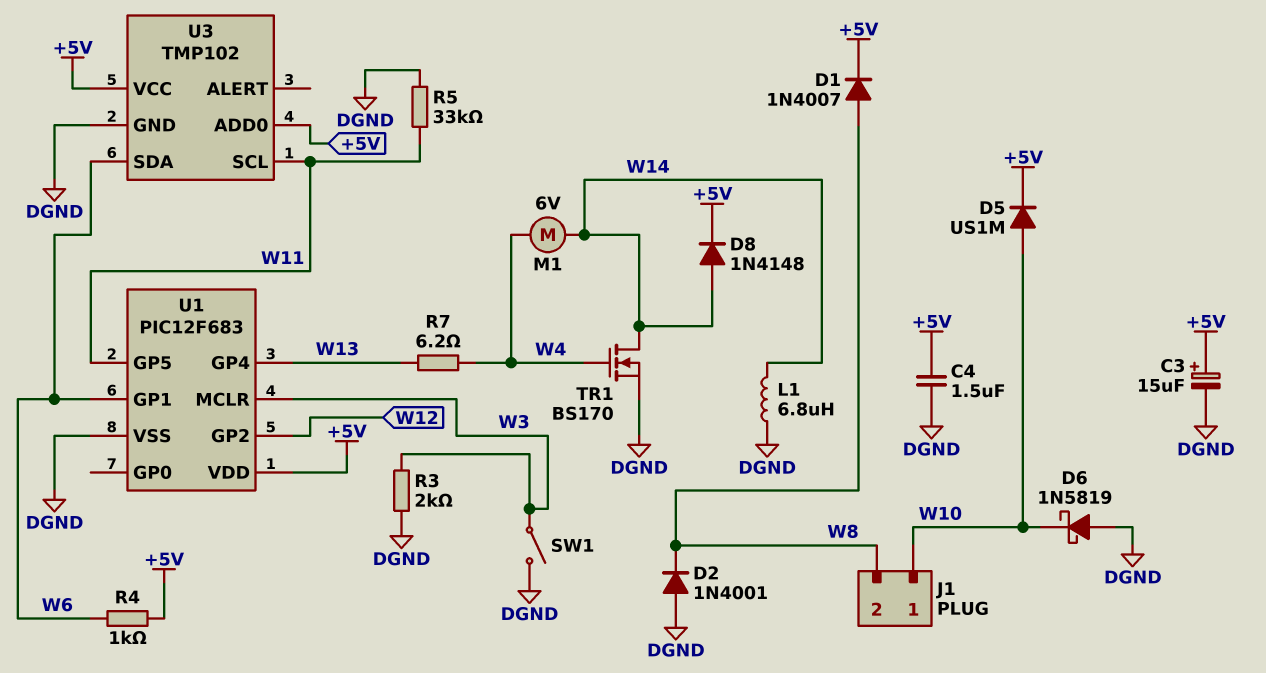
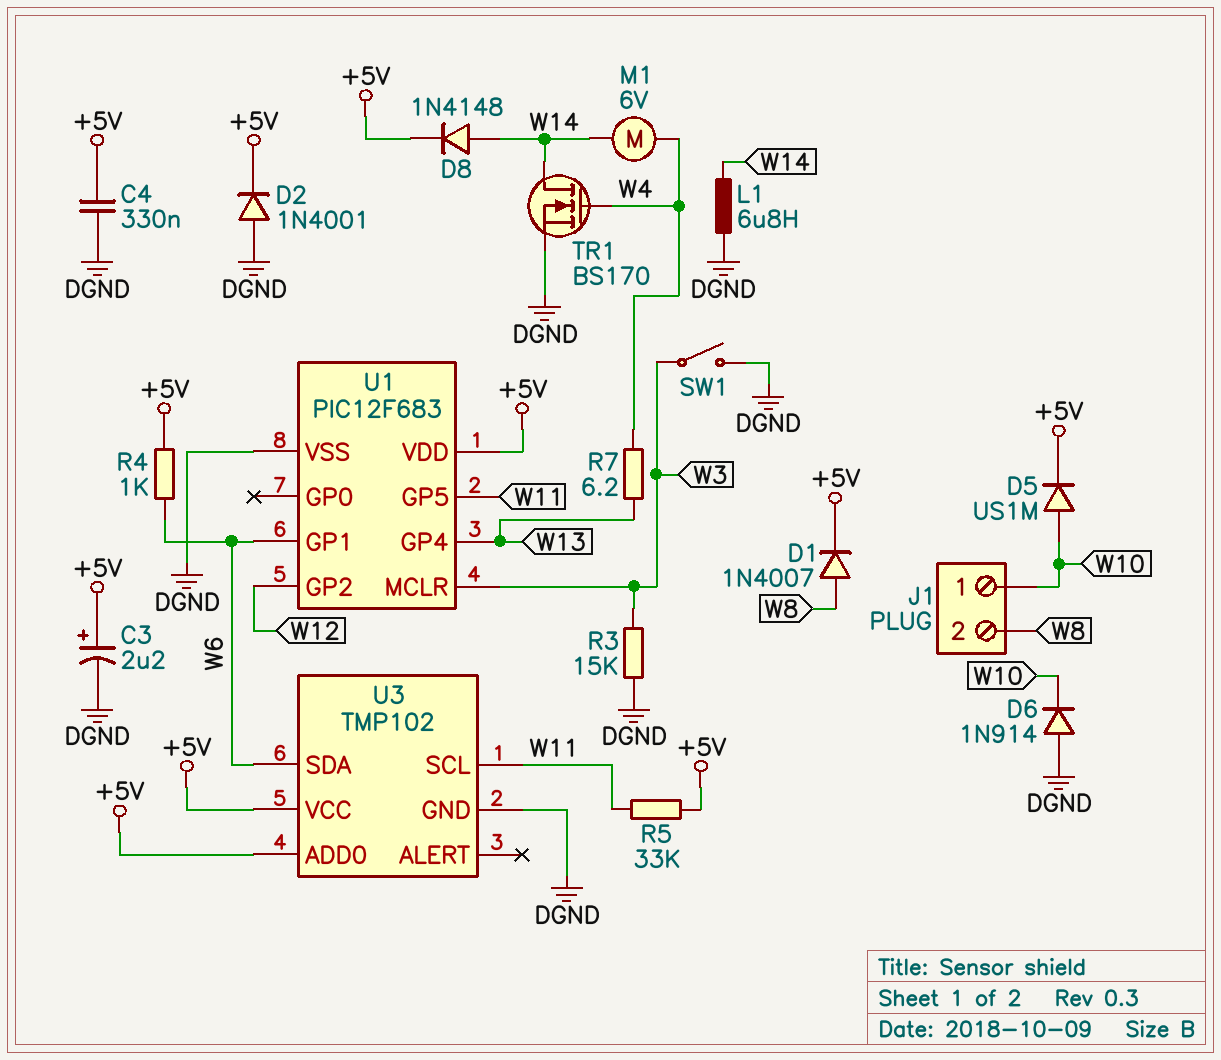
C3: 15uF (plus +5V, minus DGND) -> 2.2uF (plus +5V, minus DGND)
C4: 1.5uF (+5V, DGND) -> 330nF (+5V, DGND)
D2: diode 1N4001 (A DGND, K W8) -> diode 1N4001 (A DGND, K +5V)
D6: schottky 1N5819 (A DGND, K W10) -> diode 1N914 (A DGND, K W10)
R3: 2k (DGND, W3) -> 15k (DGND, W3)
R5: 33k (DGND, W11) -> 33k (+5V, W11)

